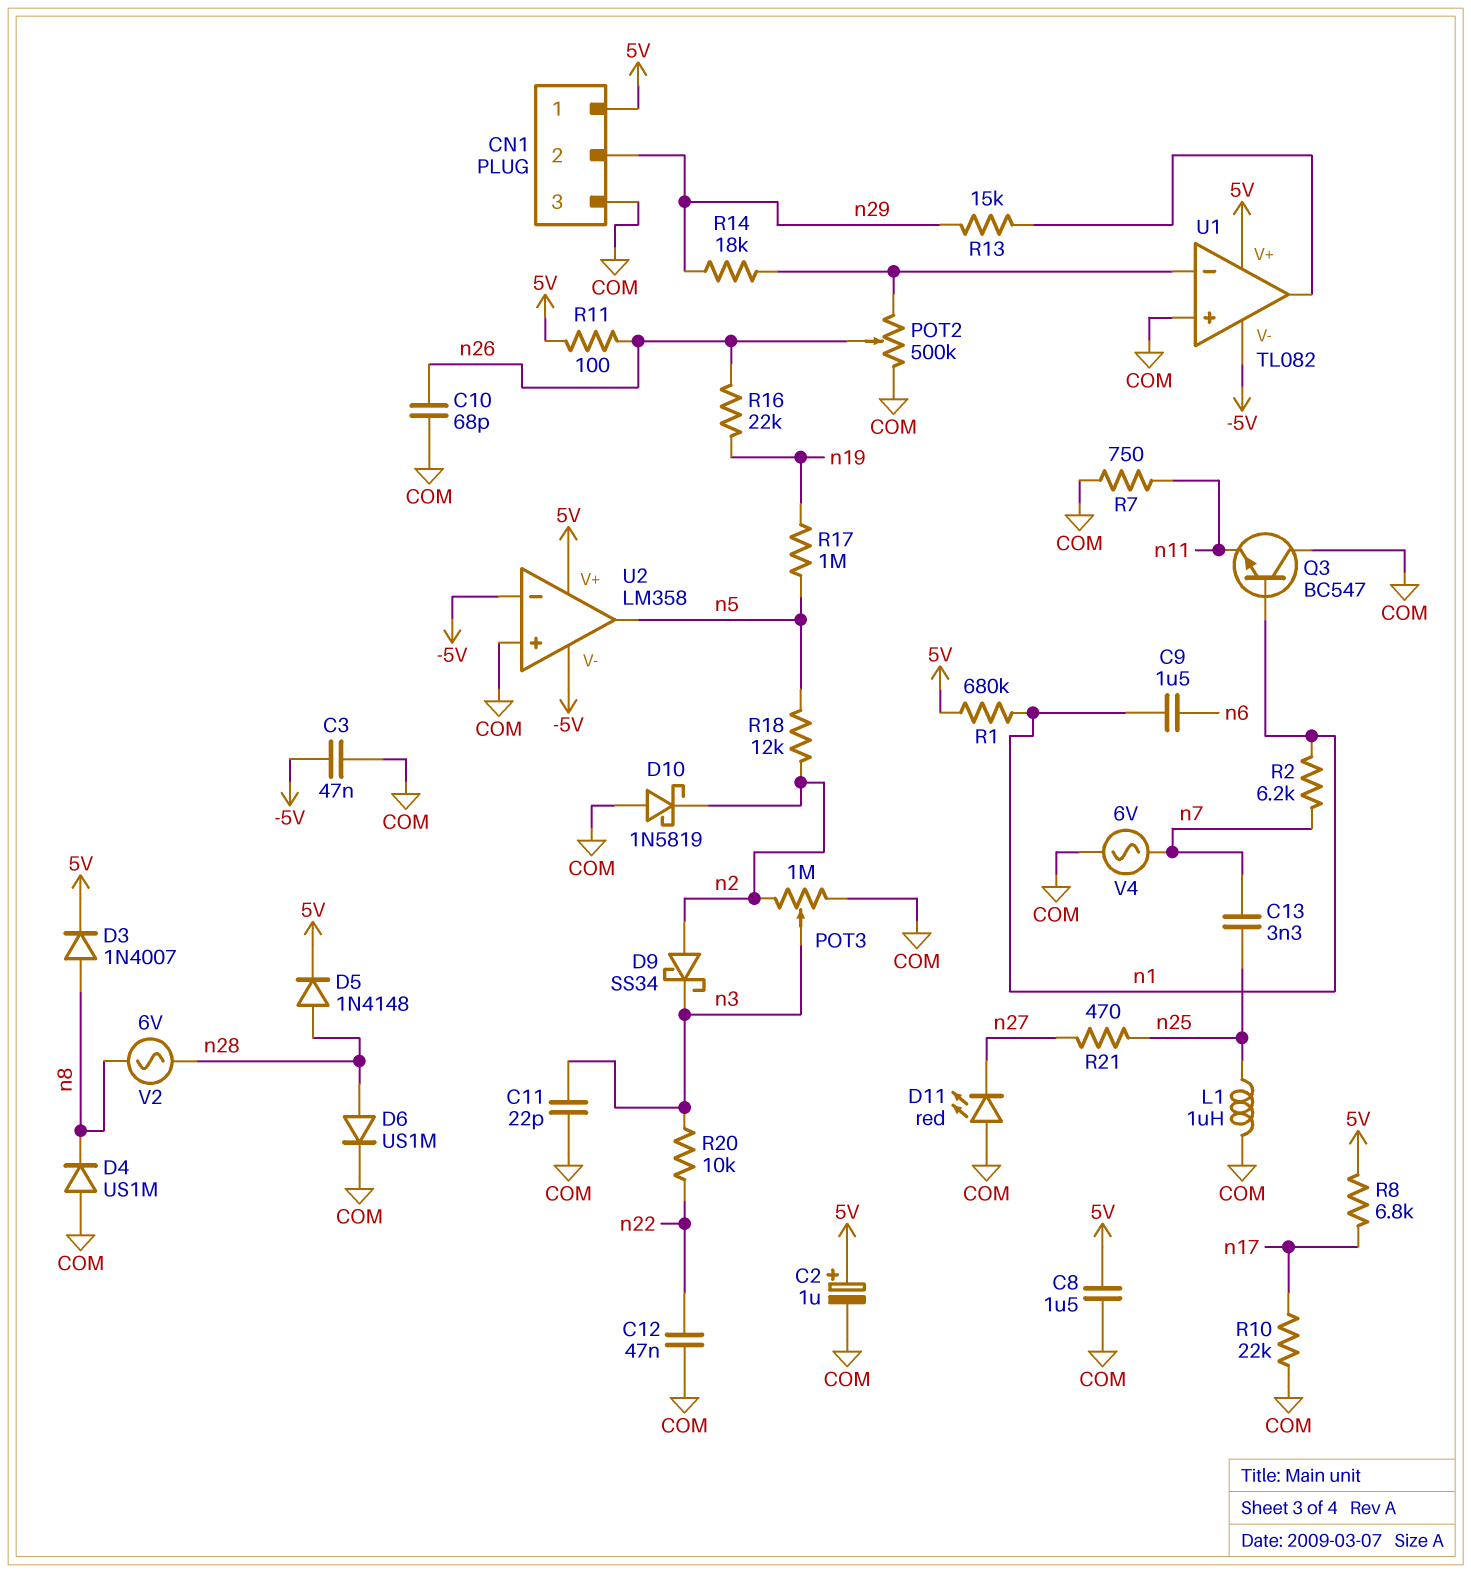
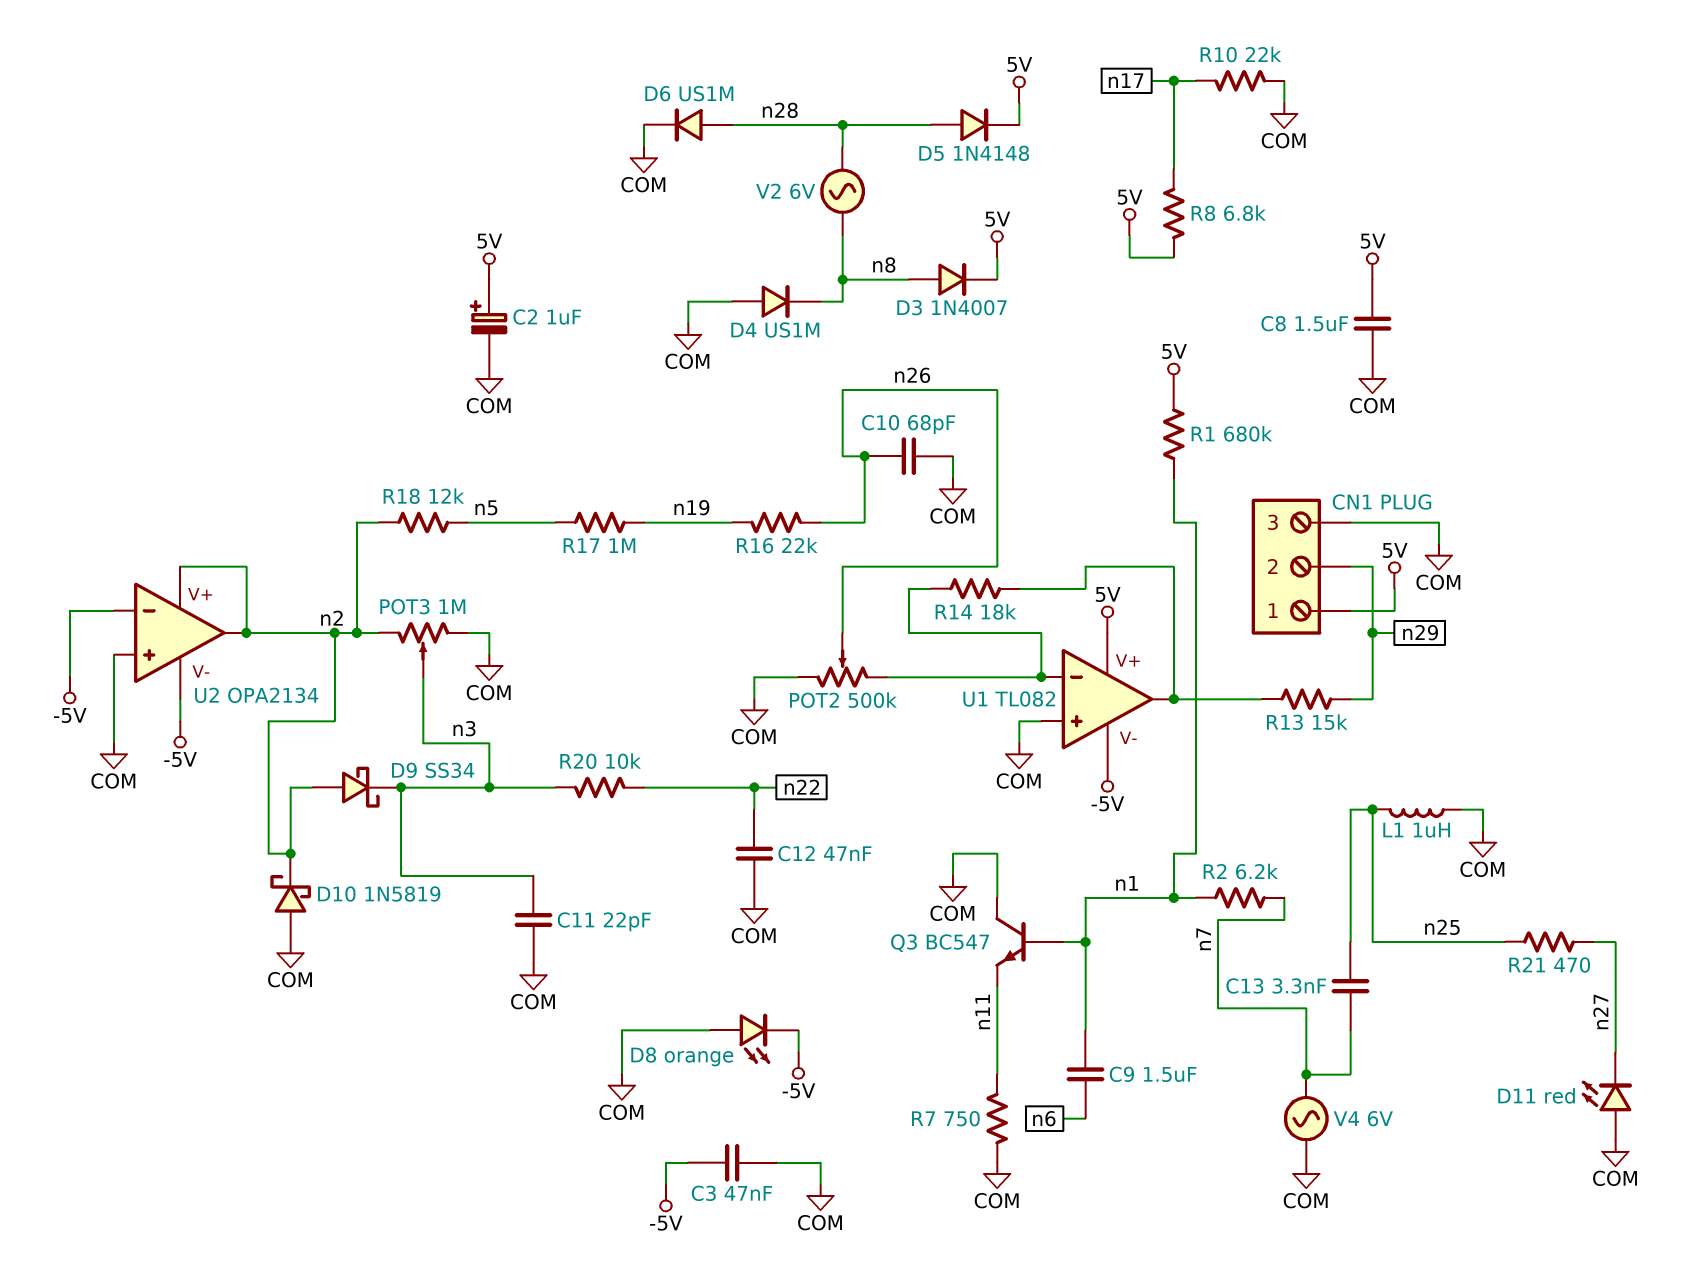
D8: none -> LED orange (A COM, K -5V)
R11: 100 (5V, n26) -> none
R14: 18k (U1/in-, n29) -> 18k (U1/in-, U1/out)
U2: LM358 -> OPA2134
U2 pin V+: 5V -> n2
U2 pin out: n5 -> n2

